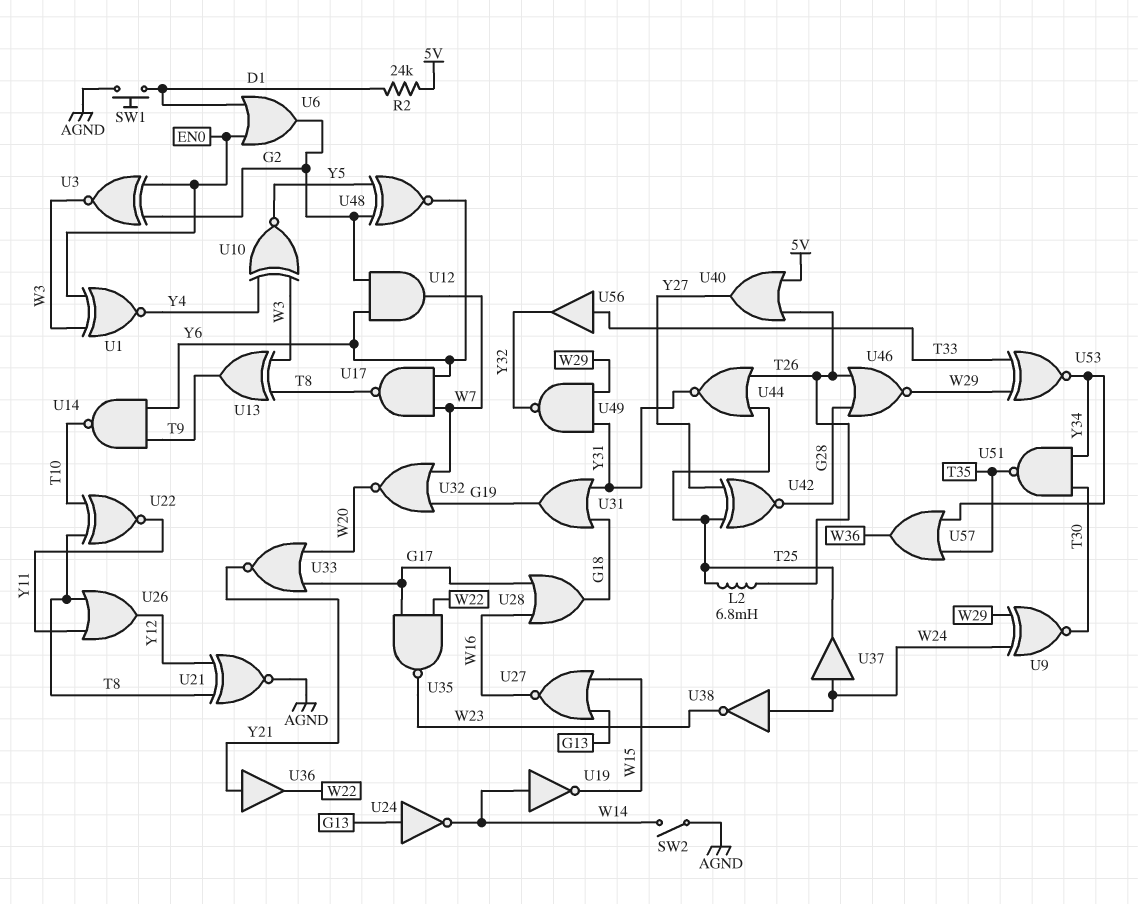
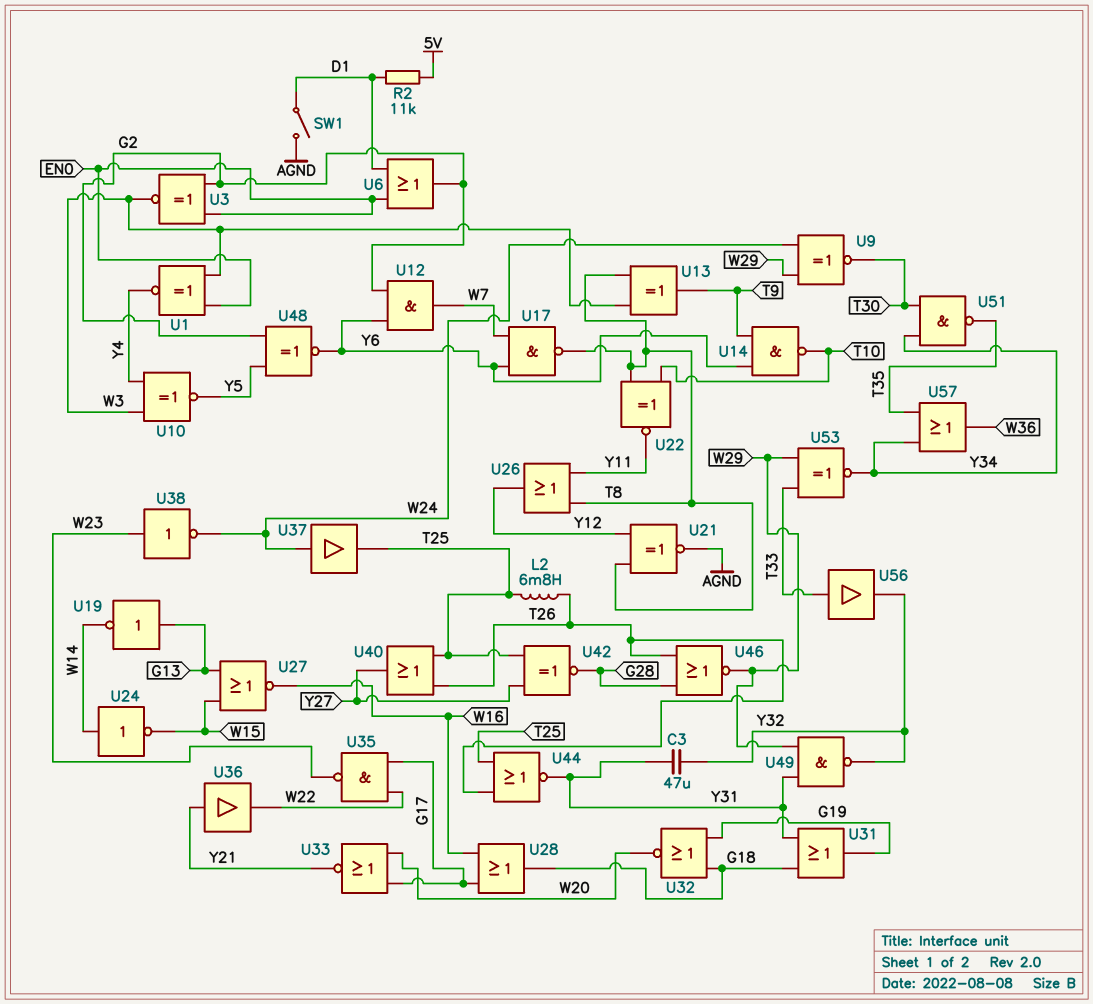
C3: none -> 47uF (Y31, Y32)
R2: 24k (5V, D1) -> 11k (5V, D1)
SW1: button (AGND, D1) -> switch (AGND, D1)
SW2: switch (AGND, W14) -> none
U19: NOT (in W14, out W15) -> NOT (in G13, out W14)
U24: NOT (in G13, out W14) -> NOT (in W14, out W15)
U32: NOR (in G19, in W7, out W20) -> NOR (in G18, in G19, out W20)
U38: NOT (in W24, out W23) -> NOT (in W23, out W24)
U40: OR (in 5V, in T26, out Y27) -> OR (in T25, in T26, out Y27)

